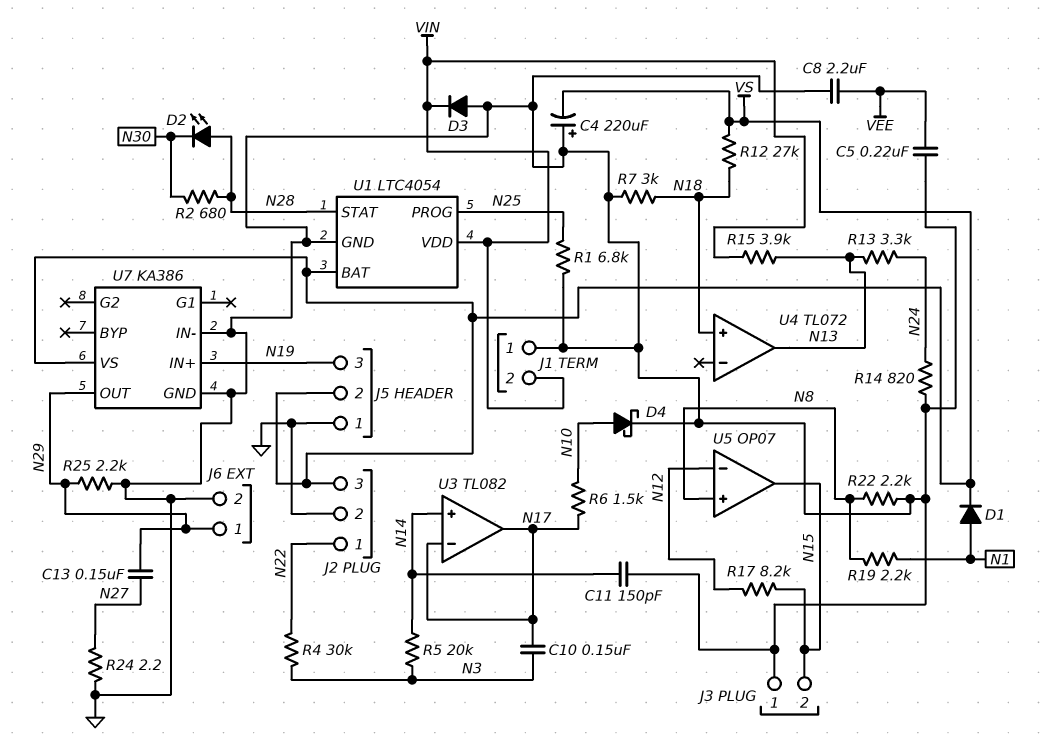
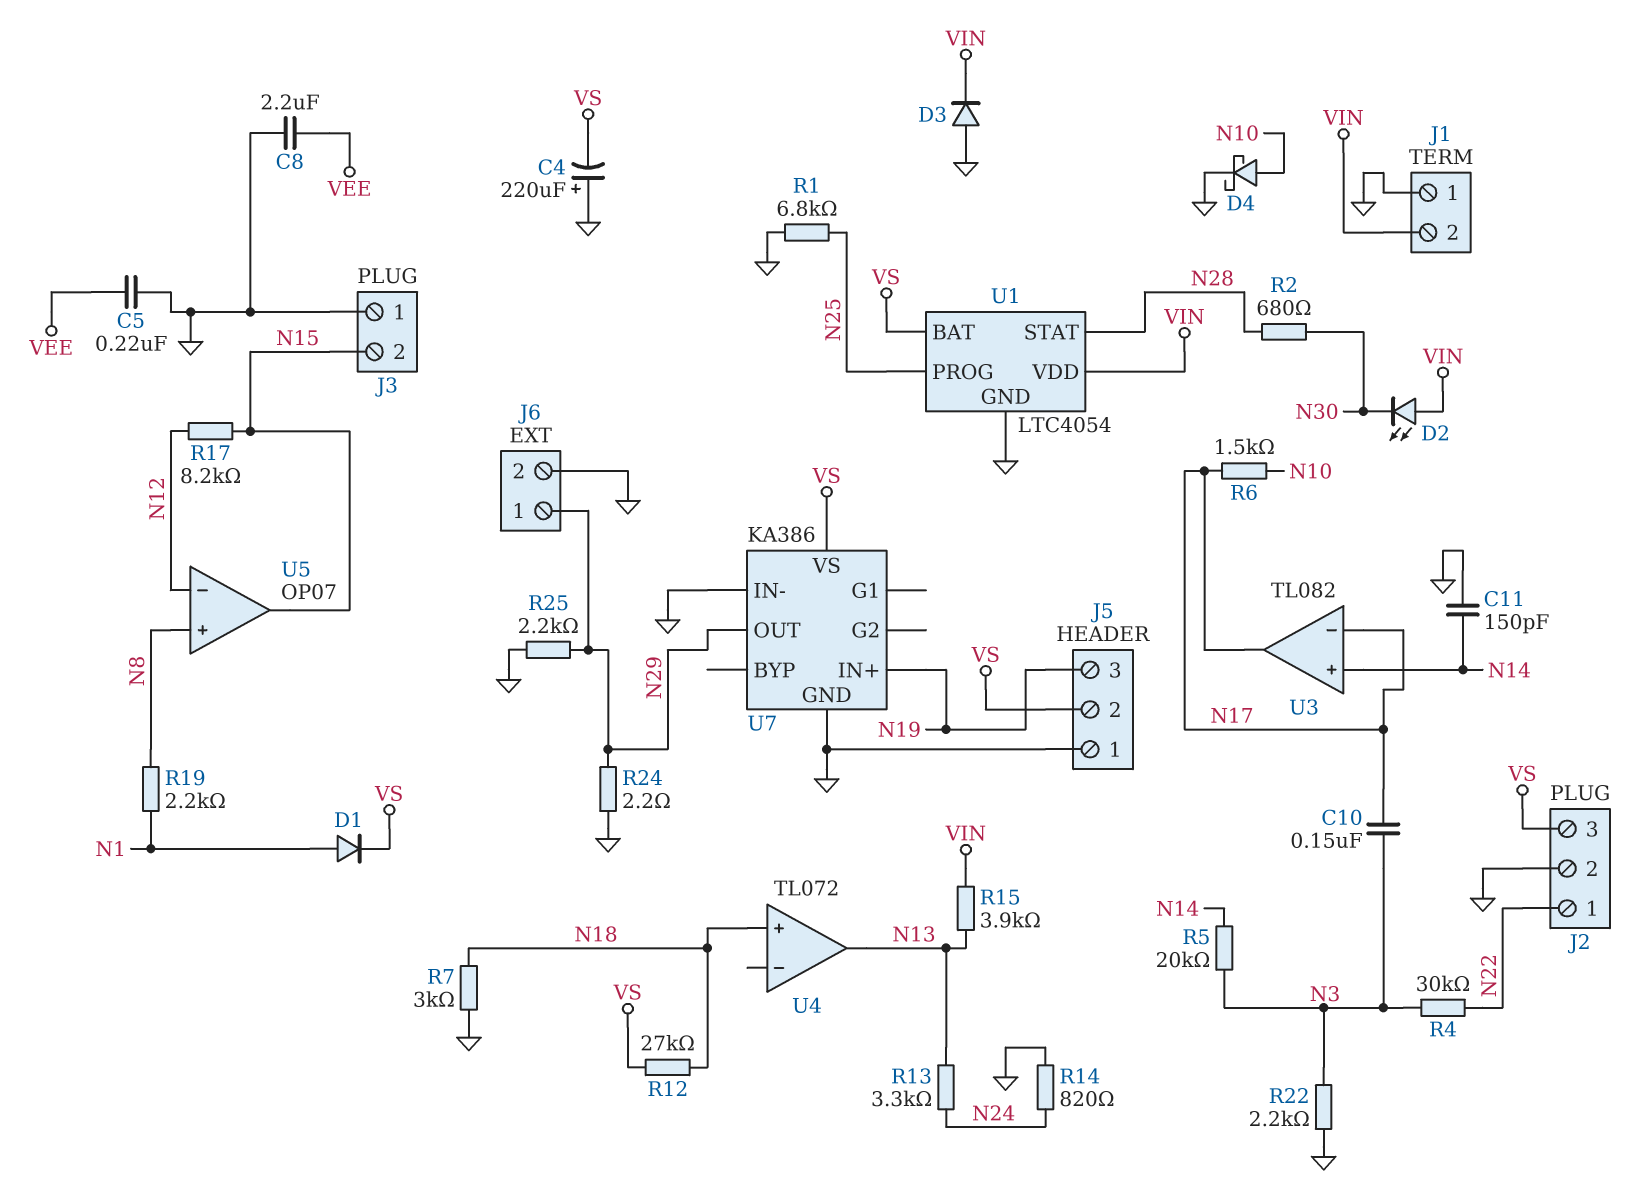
C13: 150nF (N27, N29) -> none
D2: LED (A N28, K N30) -> LED (A VIN, K N30)
R22: 2.2k (GND, N8) -> 2.2k (GND, N3)
R24: 2.2 (GND, N27) -> 2.2 (GND, N29)

